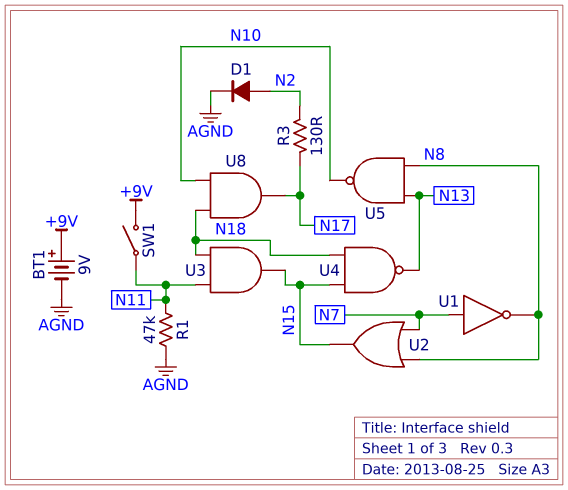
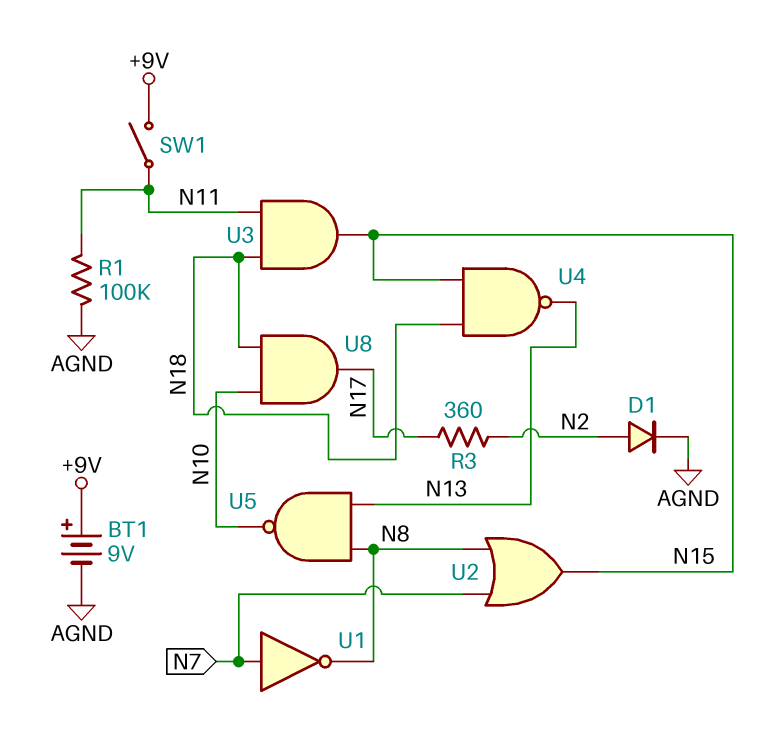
R1: 47k (AGND, N11) -> 100k (AGND, N11)
R3: 130 (N2, N17) -> 360 (N2, N17)

